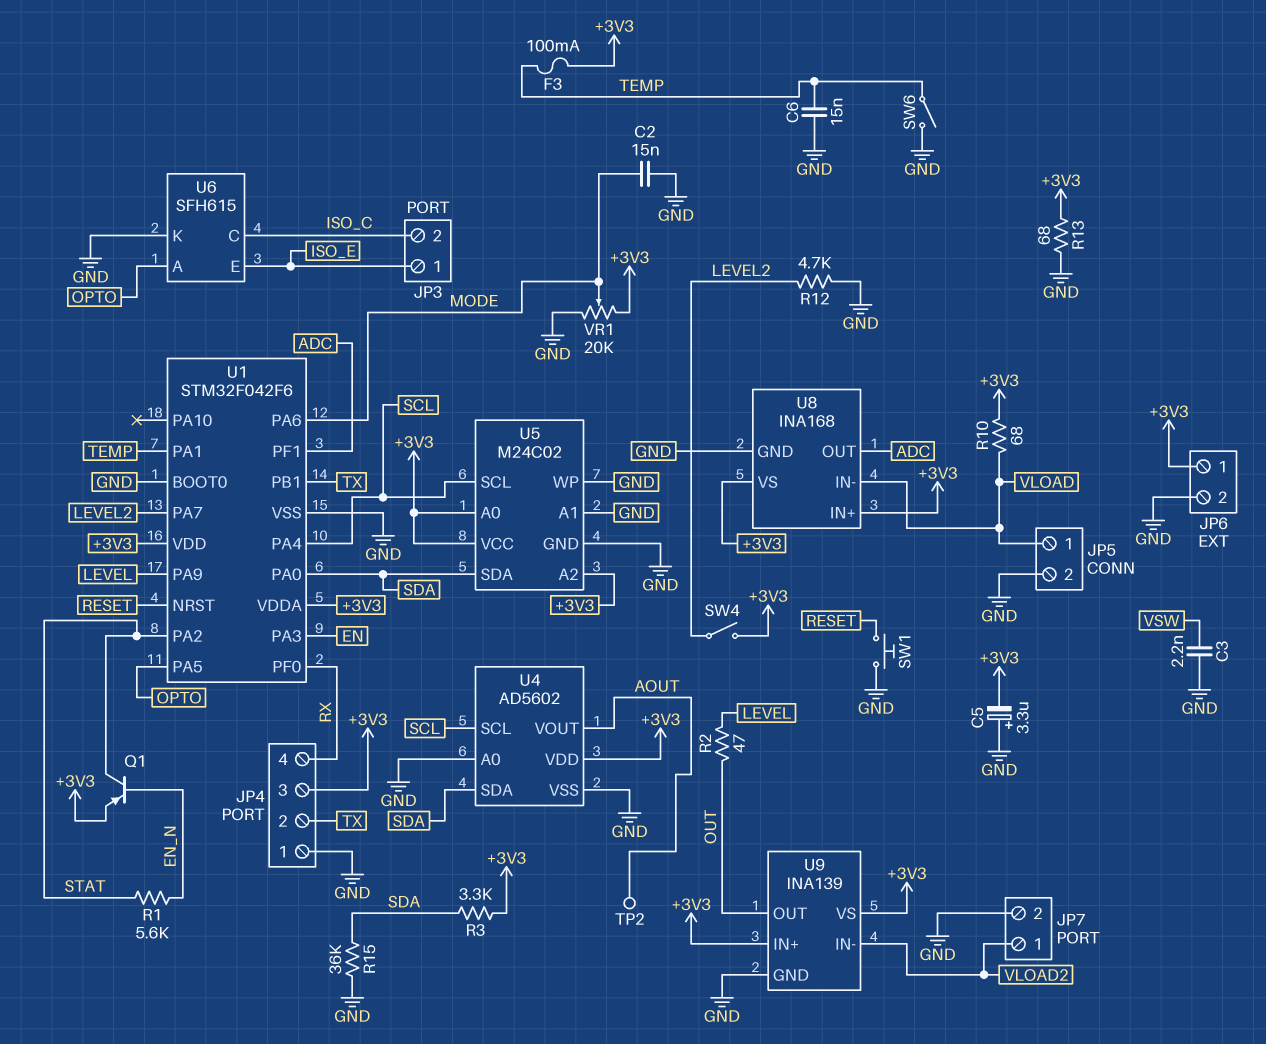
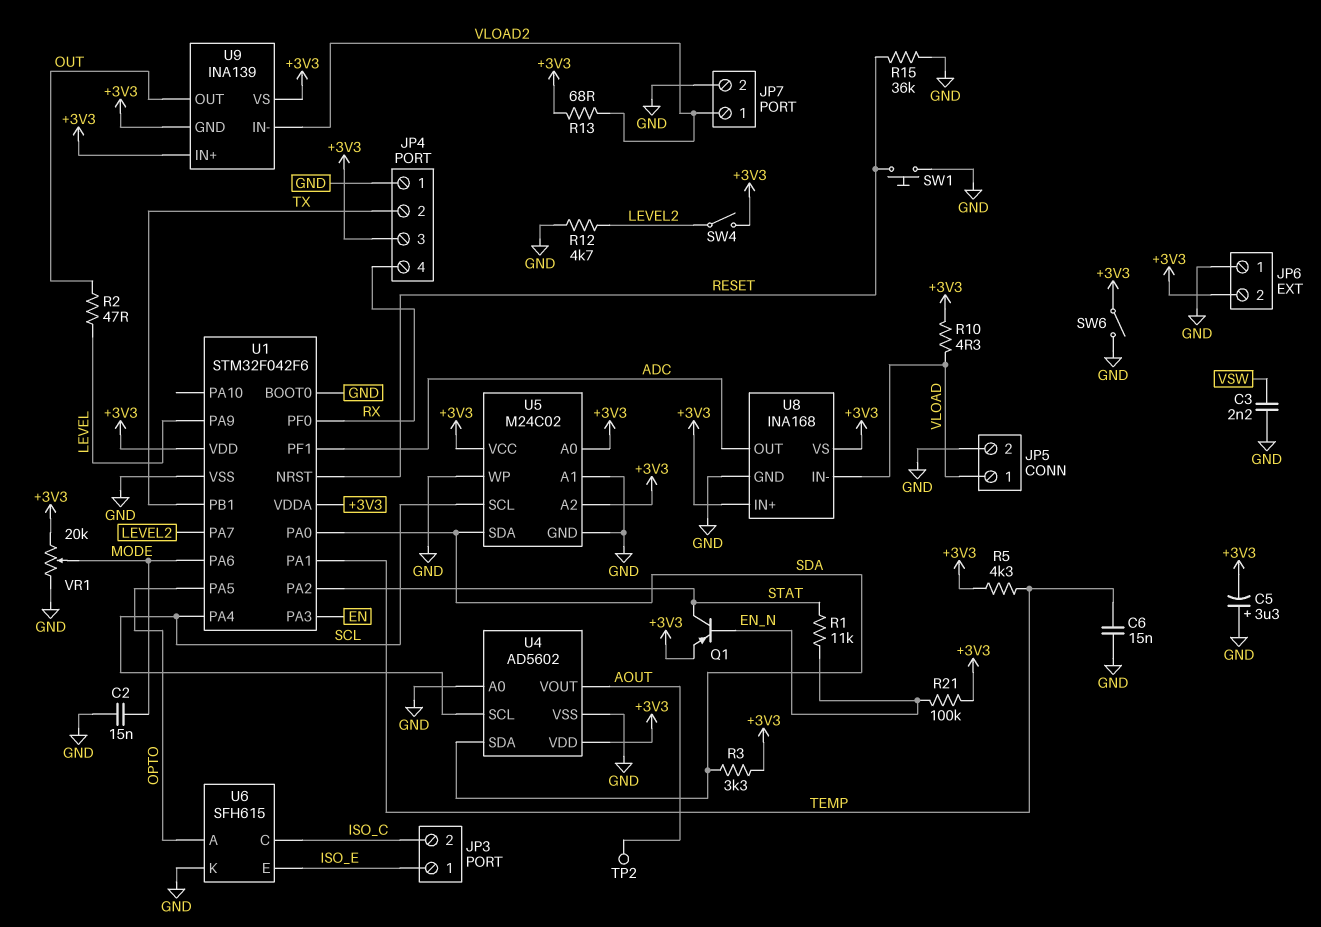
F3: 100mA (+3V3, TEMP) -> none
JP6 pin 1: +3V3 -> GND
JP6 pin 2: GND -> +3V3
R1: 5.6k (EN_N, STAT) -> 11k (EN_N, STAT)
R5: none -> 4.3k (+3V3, TEMP)
R10: 68 (+3V3, VLOAD) -> 4.3 (+3V3, VLOAD)
R13: 68 (+3V3, GND) -> 68 (+3V3, VLOAD2)
R15: 36k (GND, SDA) -> 36k (GND, RESET)
R21: none -> 100k (+3V3, EN_N)
SW6: switch (GND, TEMP) -> switch (+3V3, GND)
U9 pin GND: GND -> +3V3

